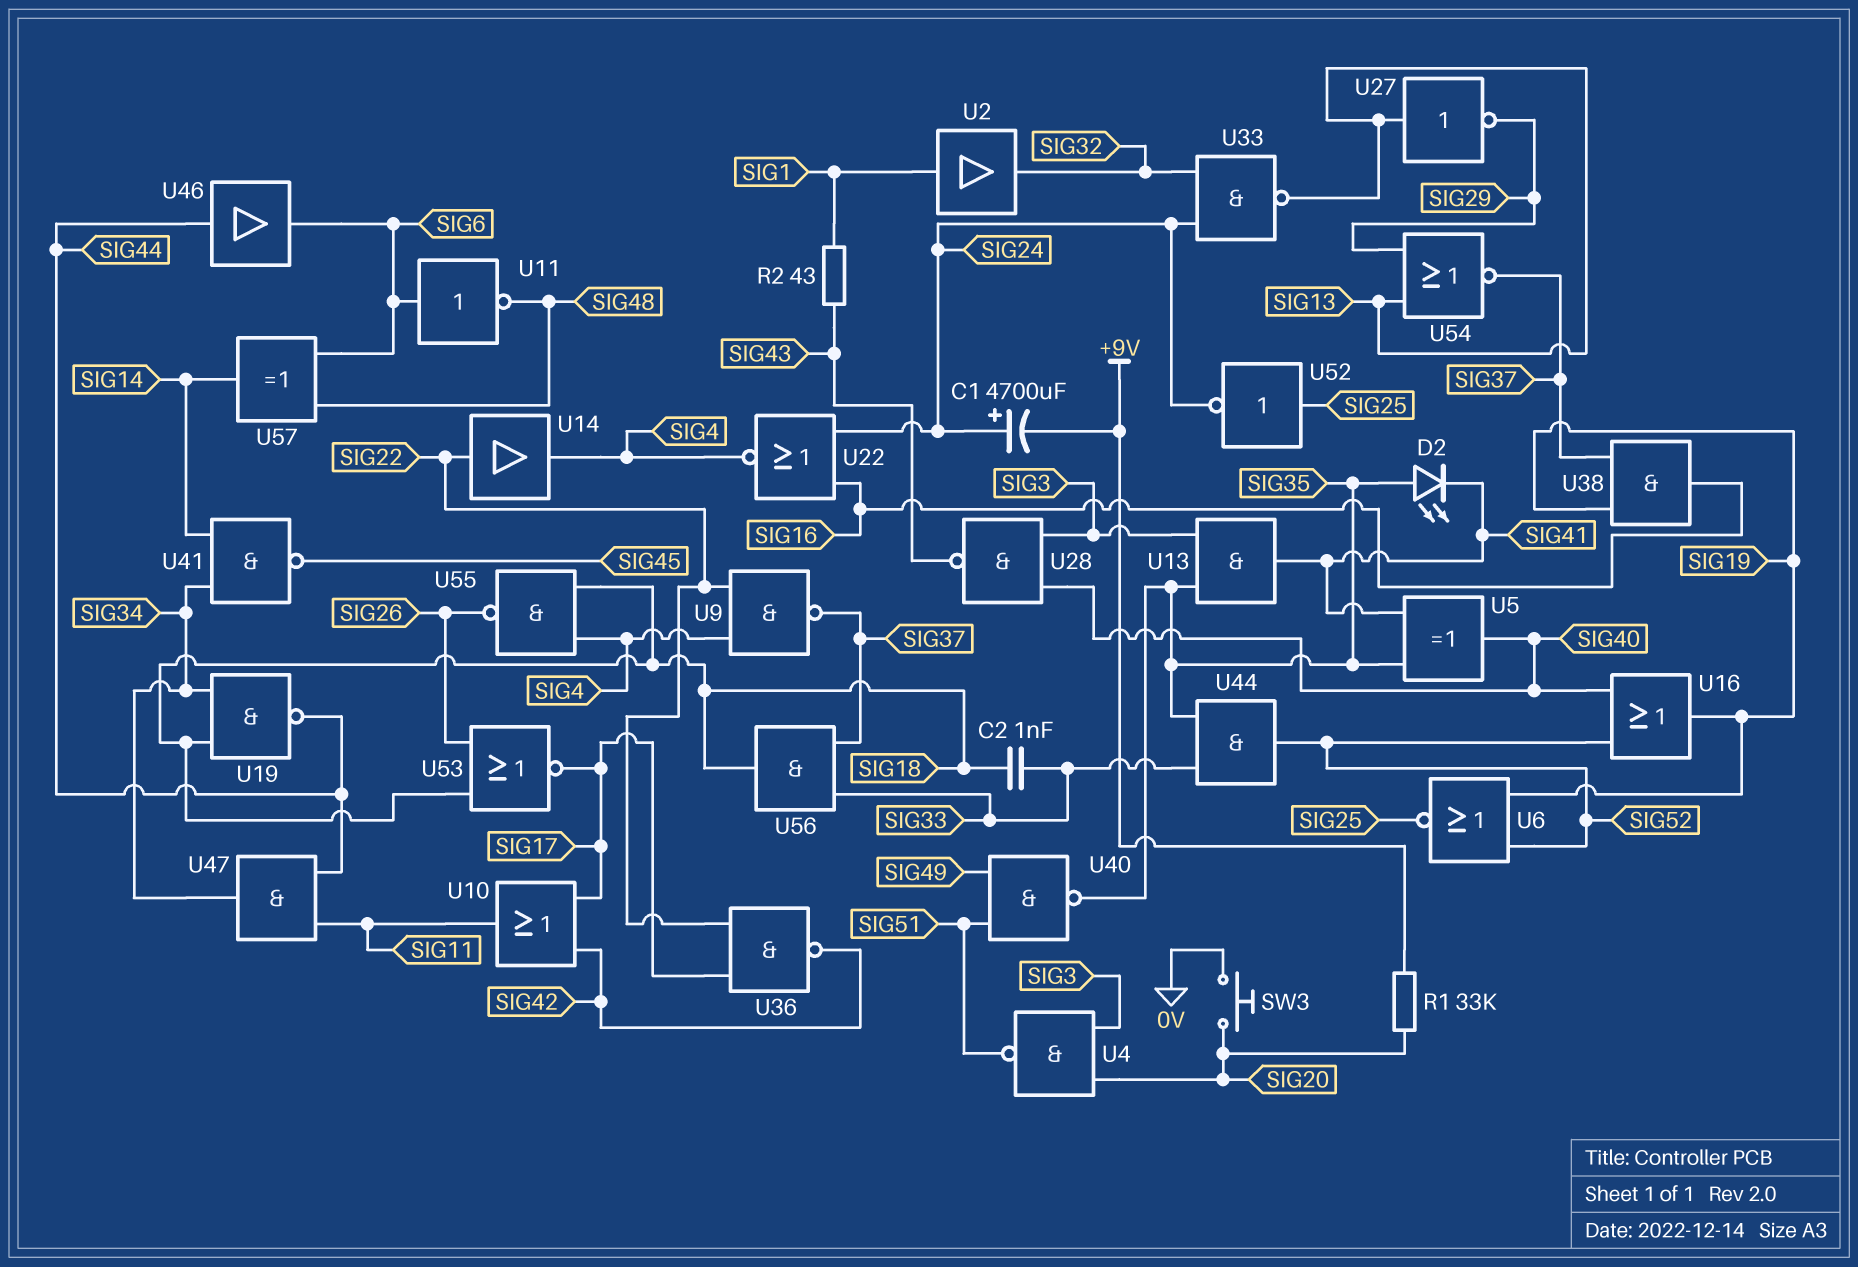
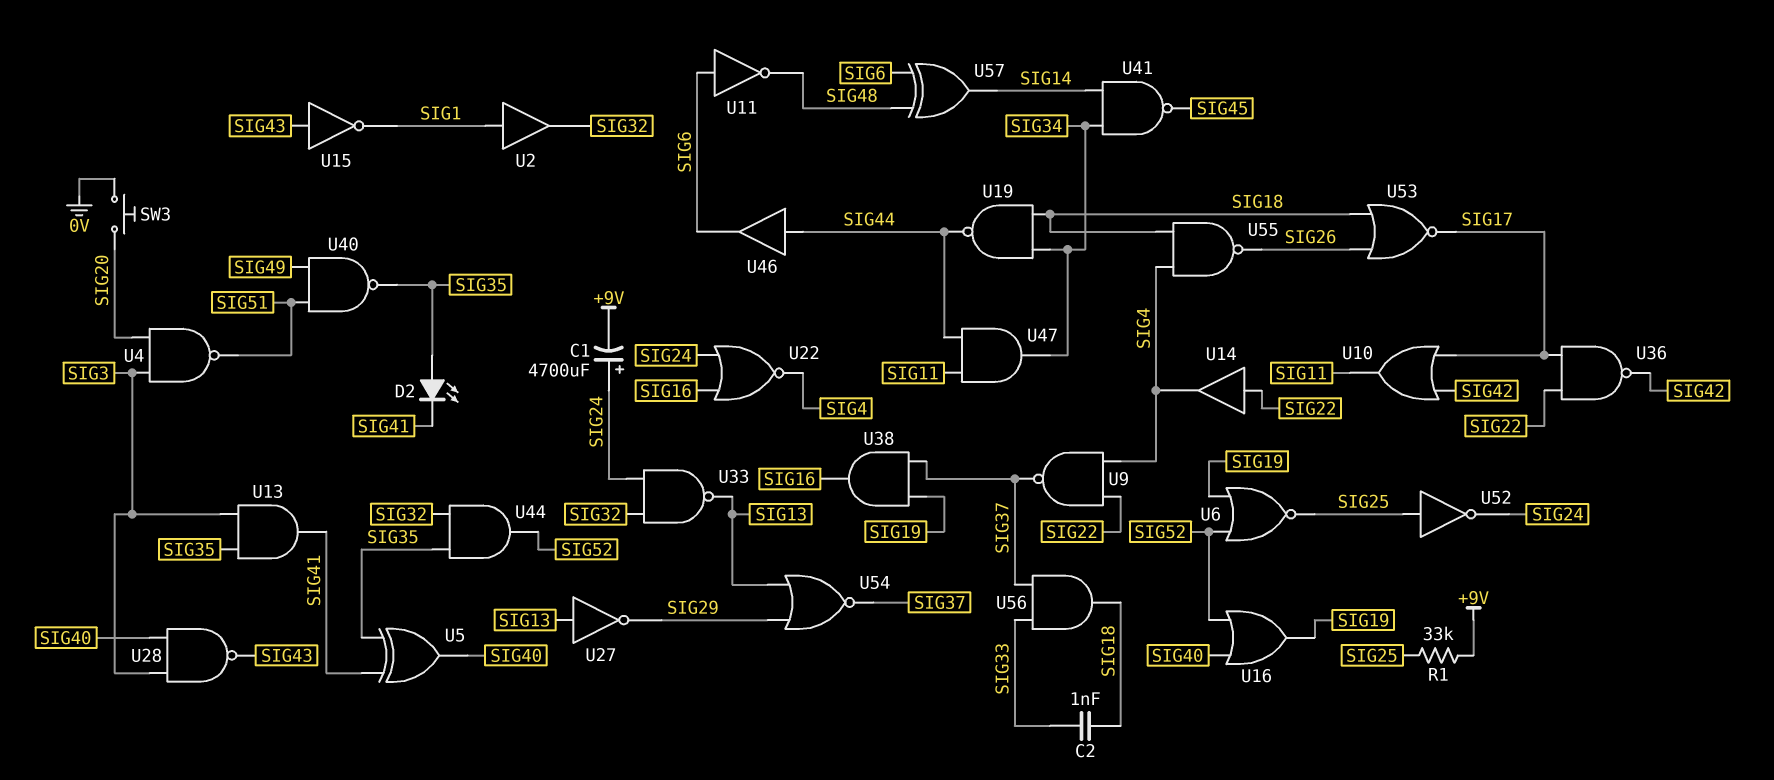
R1: 33k (+9V, SIG20) -> 33k (+9V, SIG25)
R2: 43 (SIG1, SIG43) -> none
U15: none -> NOT (in SIG43, out SIG1)
U44: AND (in SIG33, in SIG35, out SIG52) -> AND (in SIG32, in SIG35, out SIG52)

